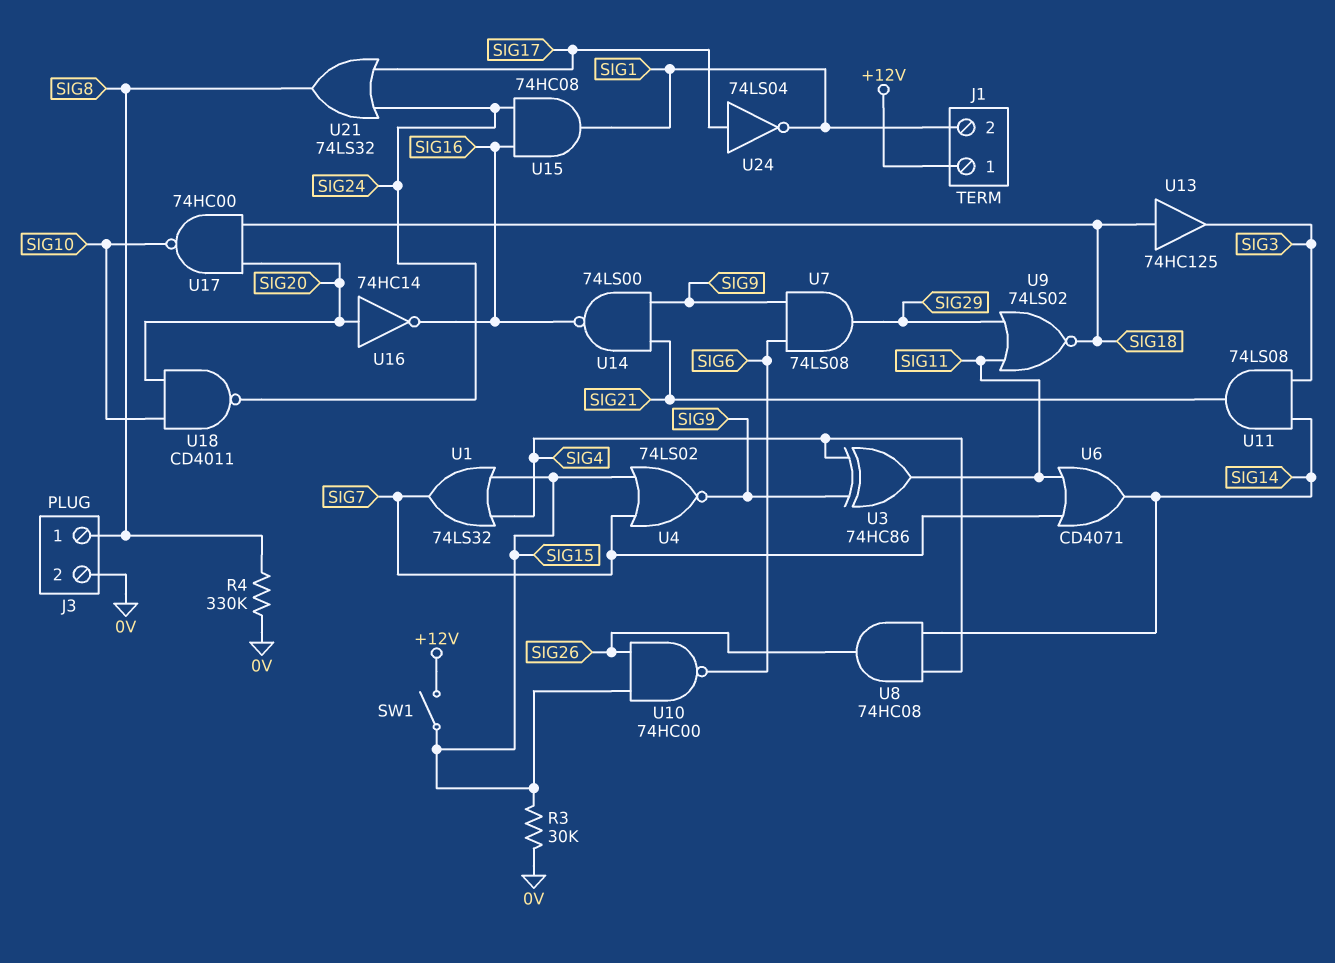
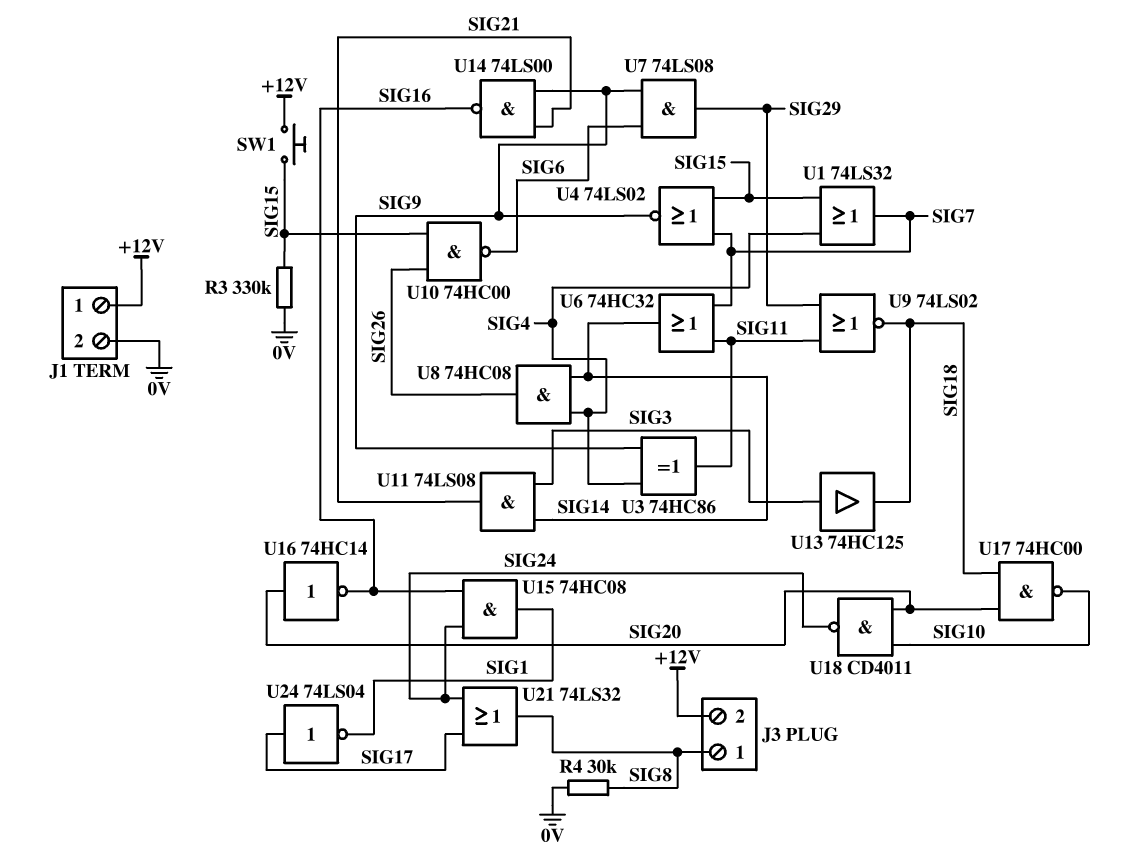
J1 pin 2: SIG1 -> 0V
J3 pin 2: 0V -> +12V
R3: 30k (0V, SIG15) -> 330k (0V, SIG15)
R4: 330k (0V, SIG8) -> 30k (0V, SIG8)
SW1: switch (+12V, SIG15) -> button (+12V, SIG15)
U6: OR CD4071 (in SIG7, in SIG11, out SIG14) -> OR 74HC32 (in SIG7, in SIG11, out SIG14)
U13: buffer 74HC125 (in SIG18, out SIG3) -> buffer 74HC125 (in SIG3, out SIG18)

